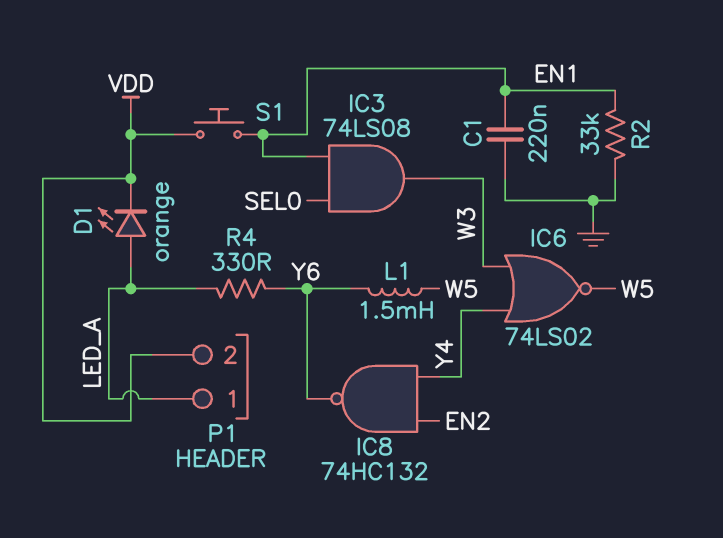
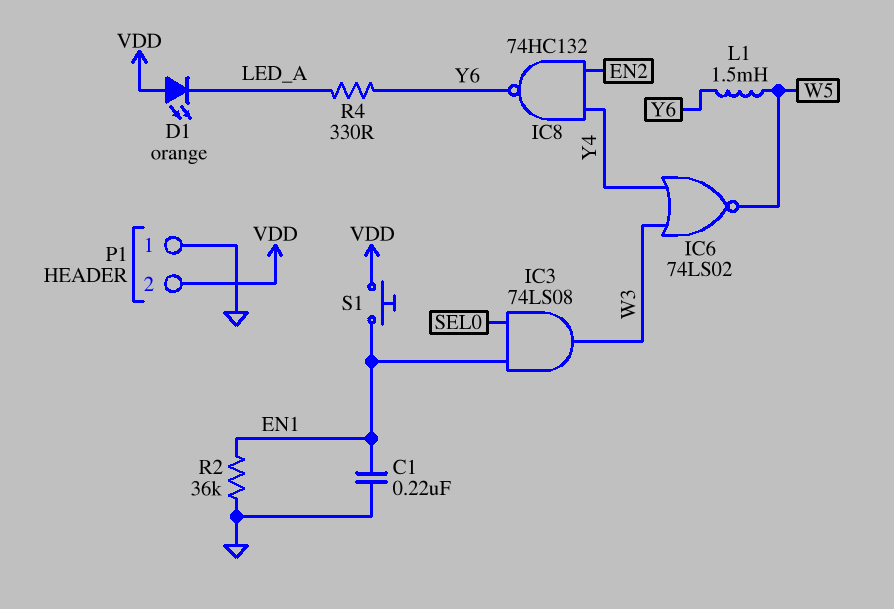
D1: LED orange (A LED_A, K VDD) -> LED orange (A VDD, K LED_A)
P1 pin 1: LED_A -> GND
R2: 33k (EN1, GND) -> 36k (EN1, GND)

